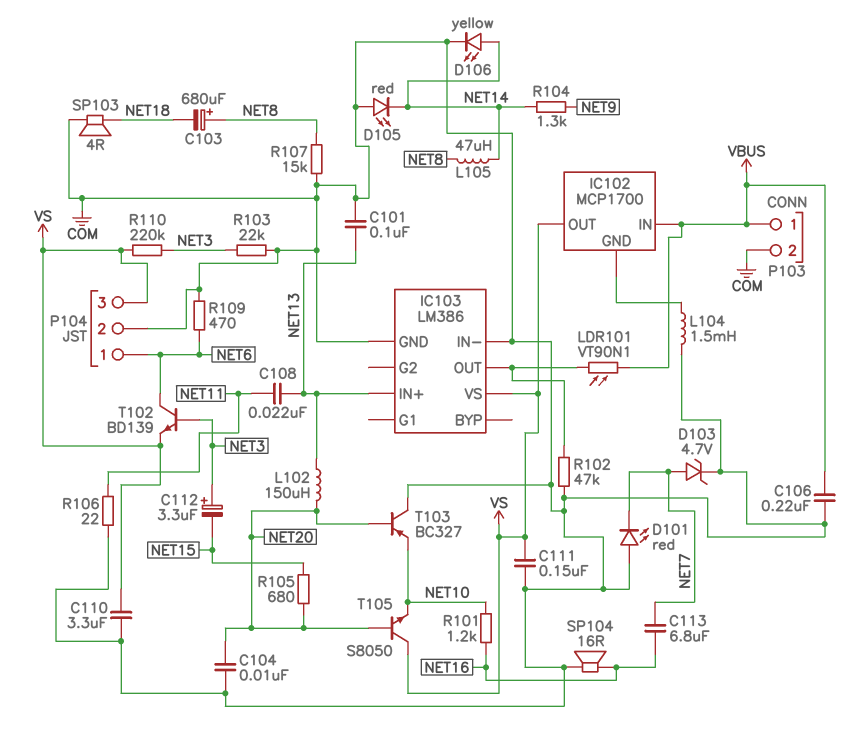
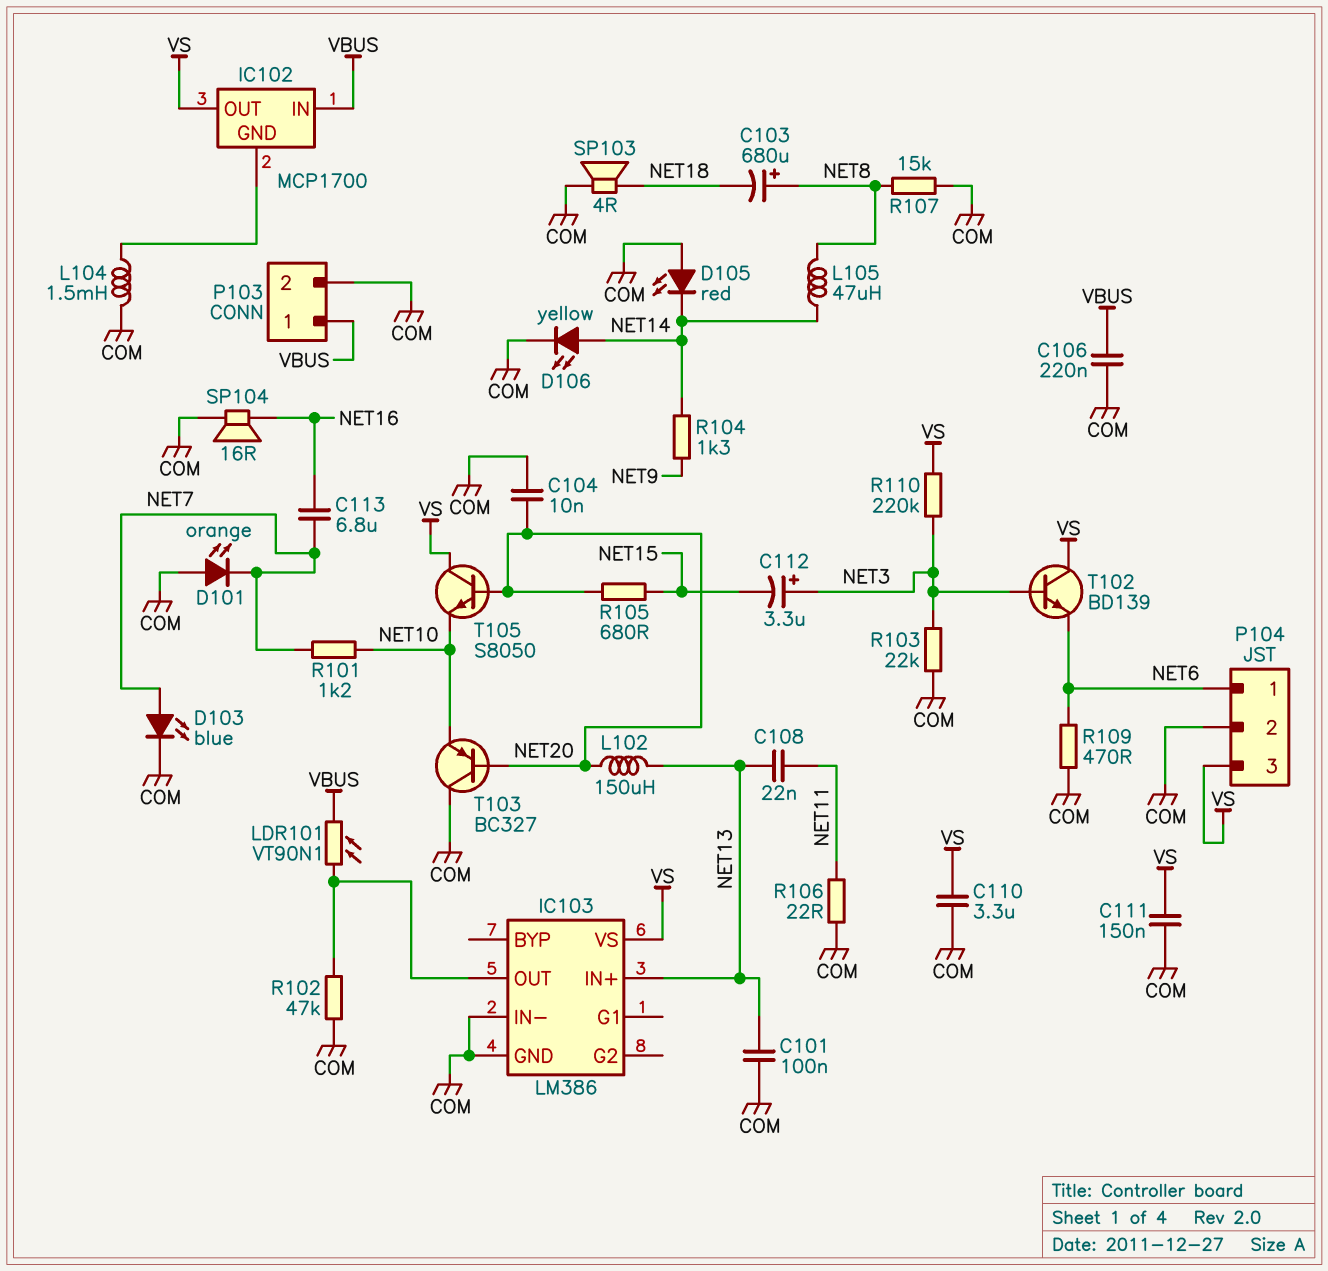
D101: LED red (A COM, K NET7) -> LED orange (A COM, K NET7)
D103: zener 4.7V (A NET7, K COM) -> LED blue (A NET7, K COM)
R101: 1.2k (NET10, NET16) -> 1.2k (NET7, NET10)
T102: NPN BD139 (B NET3, C NET6, E VS) -> NPN BD139 (B NET3, C VS, E NET6)

